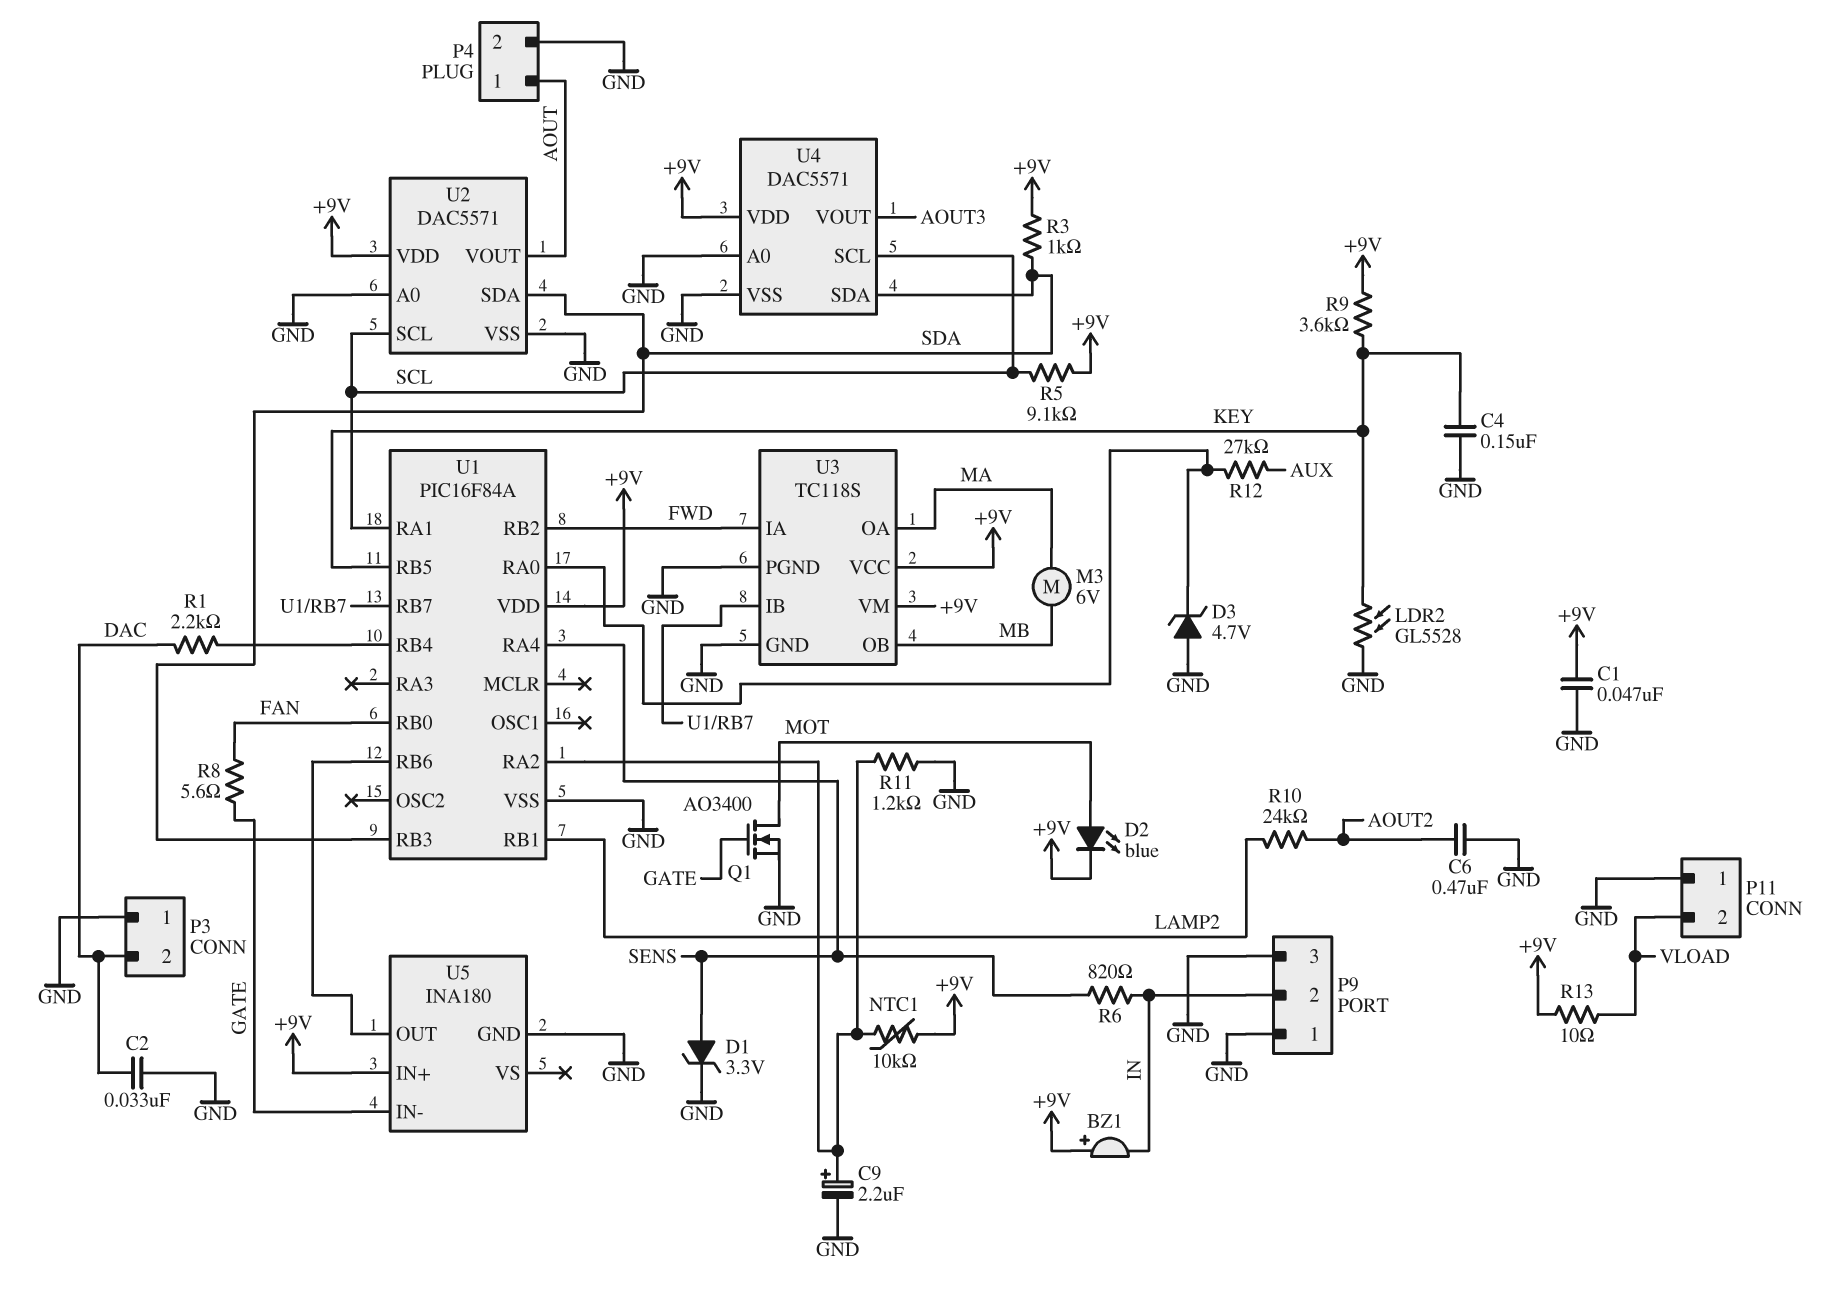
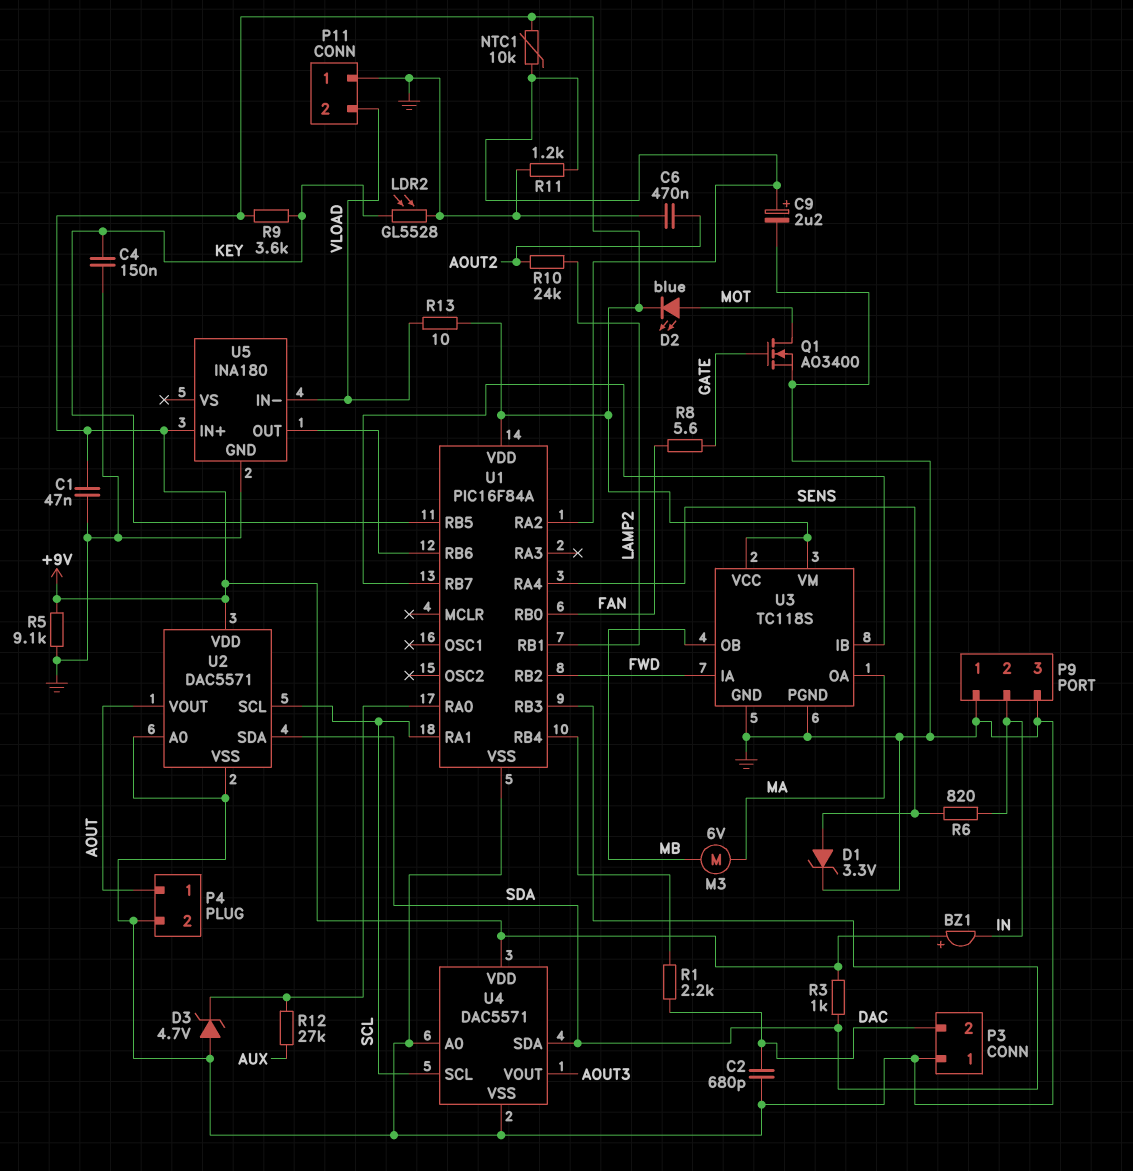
C2: 33nF (DAC, GND) -> 680pF (DAC, GND)
R5: 9.1k (+9V, SCL) -> 9.1k (+9V, GND)
U5 pin IN-: GATE -> VLOAD

